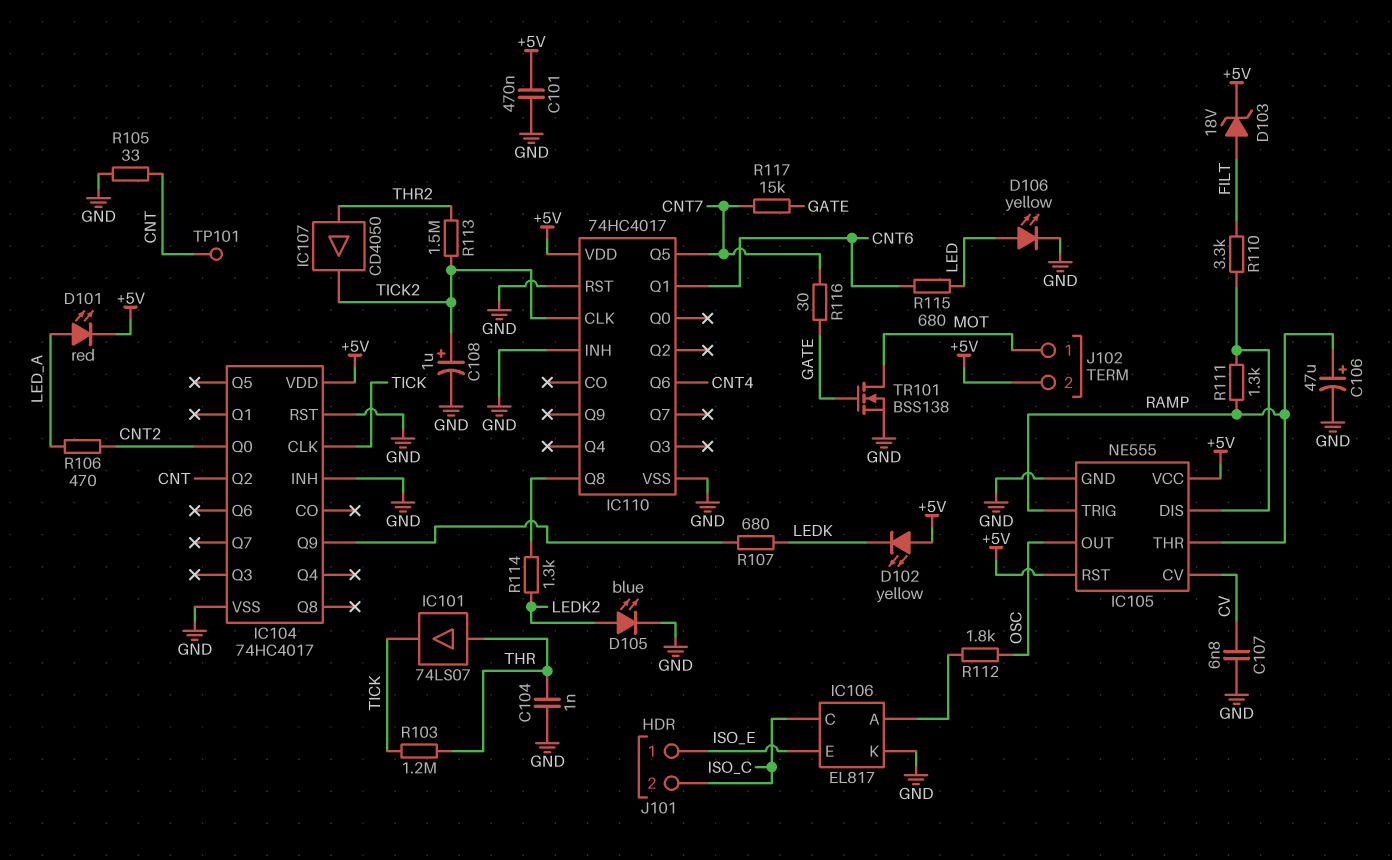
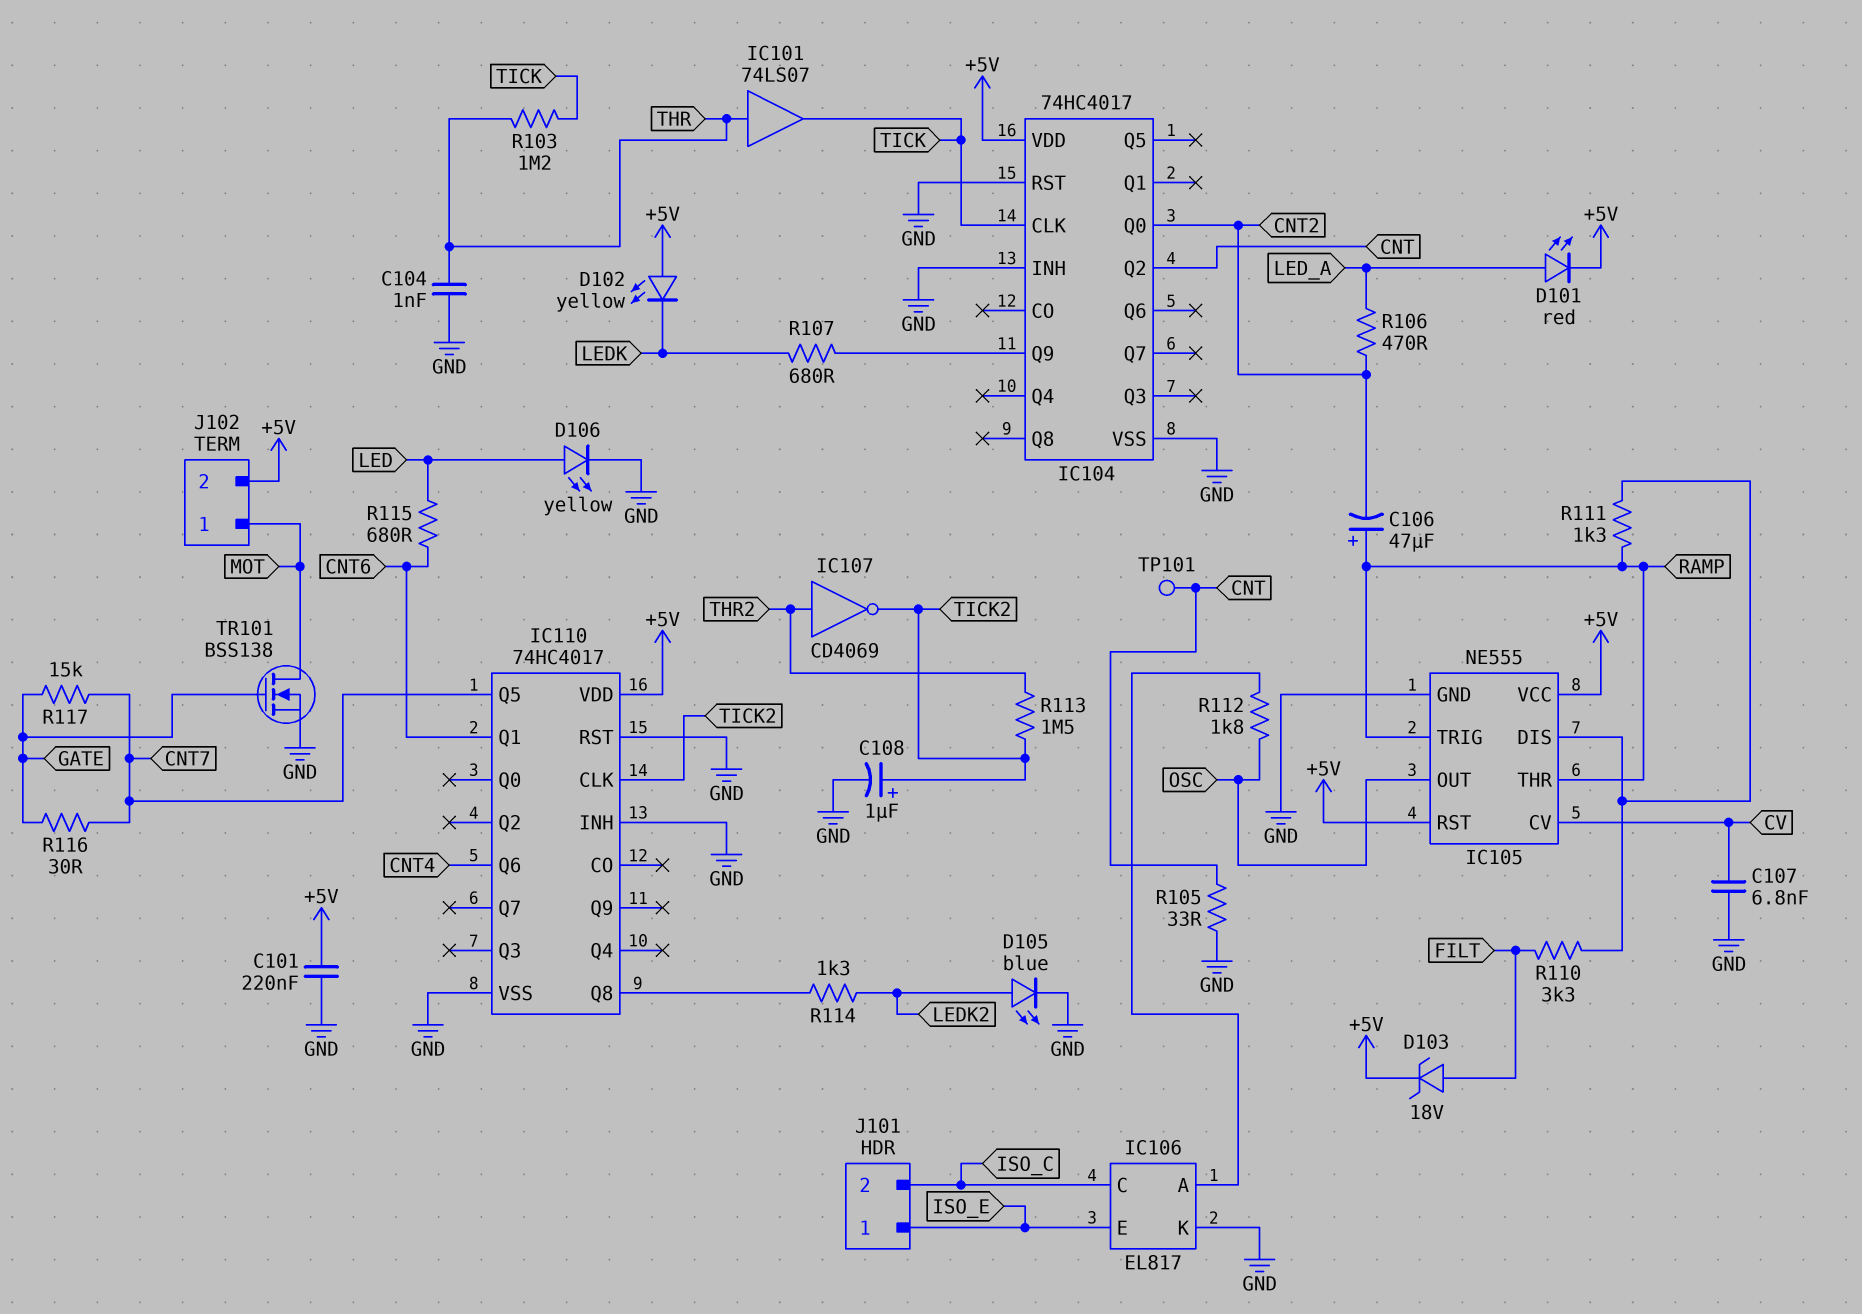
C101: 470nF (+5V, GND) -> 220nF (+5V, GND)
C106: 47uF (plus RAMP, minus GND) -> 47uF (plus RAMP, minus CNT2)
IC107: buffer CD4050 (in THR2, out TICK2) -> NOT CD4069 (in THR2, out TICK2)

